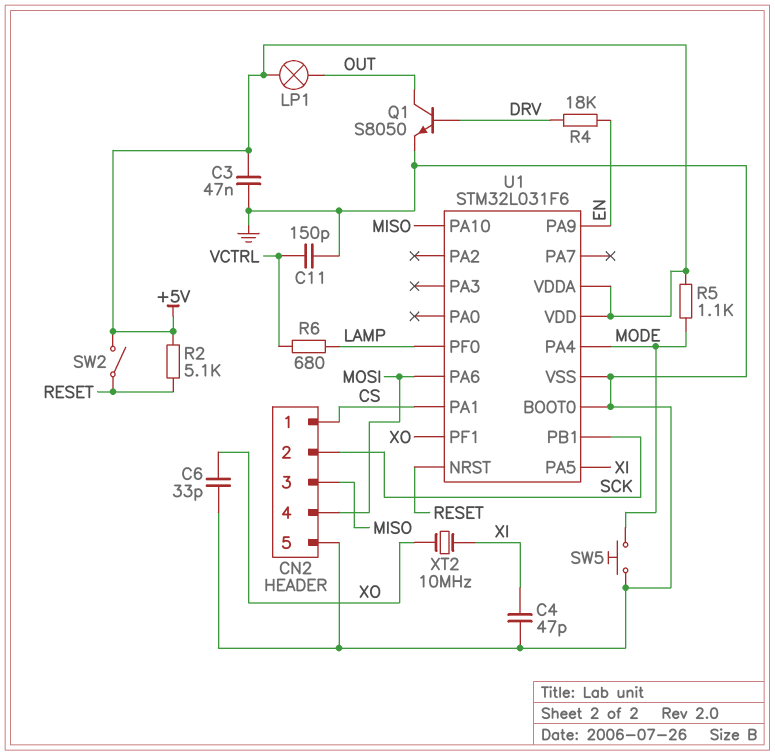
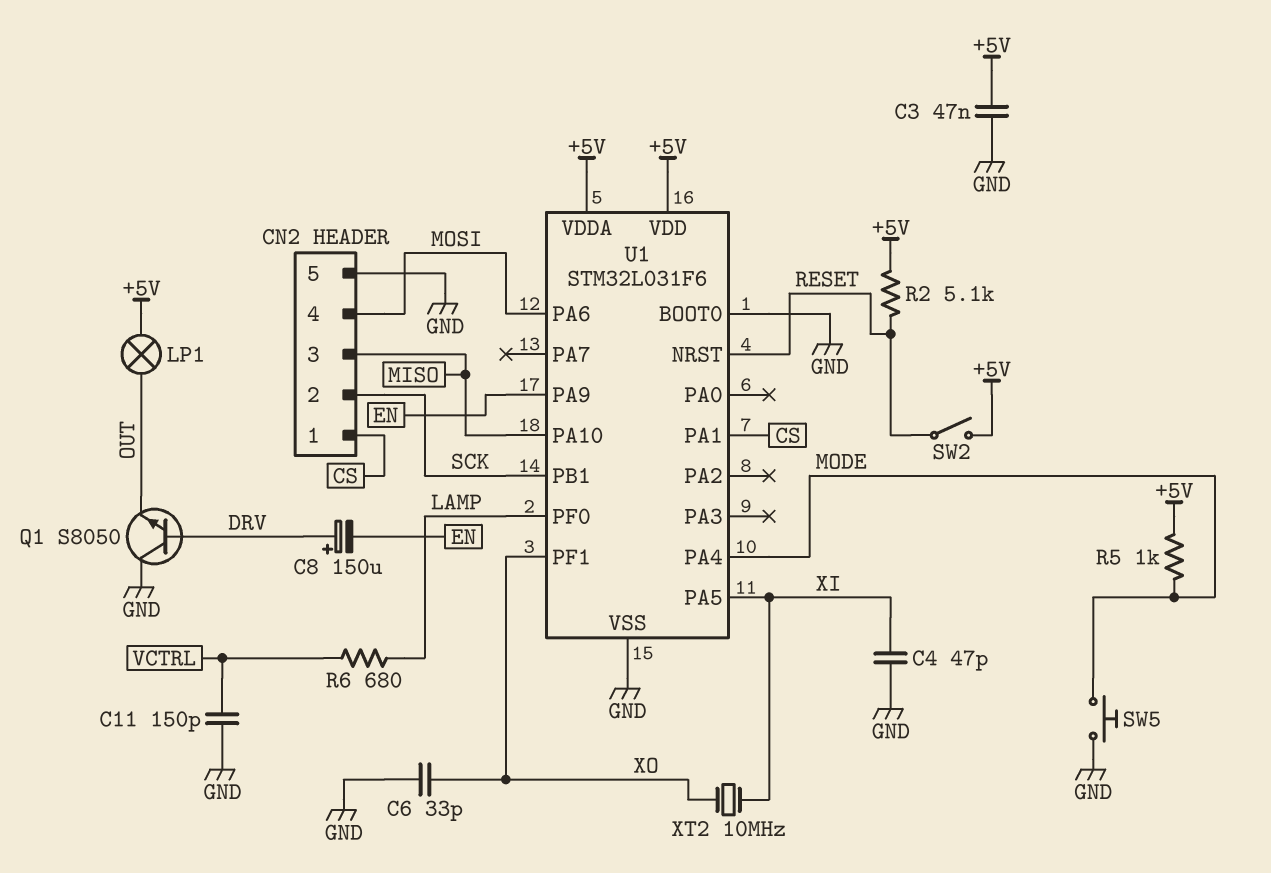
C8: none -> 150uF (plus DRV, minus EN)
Q1: NPN S8050 (B DRV, C OUT, E GND) -> NPN S8050 (B DRV, C GND, E OUT)
R4: 18k (DRV, EN) -> none
R5: 1.1k (+5V, MODE) -> 1k (+5V, MODE)

